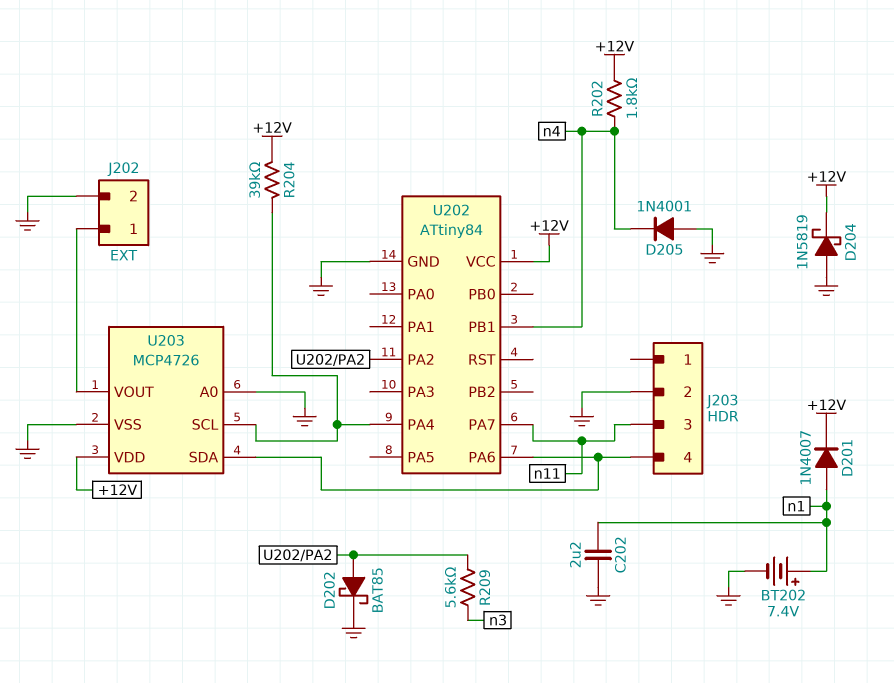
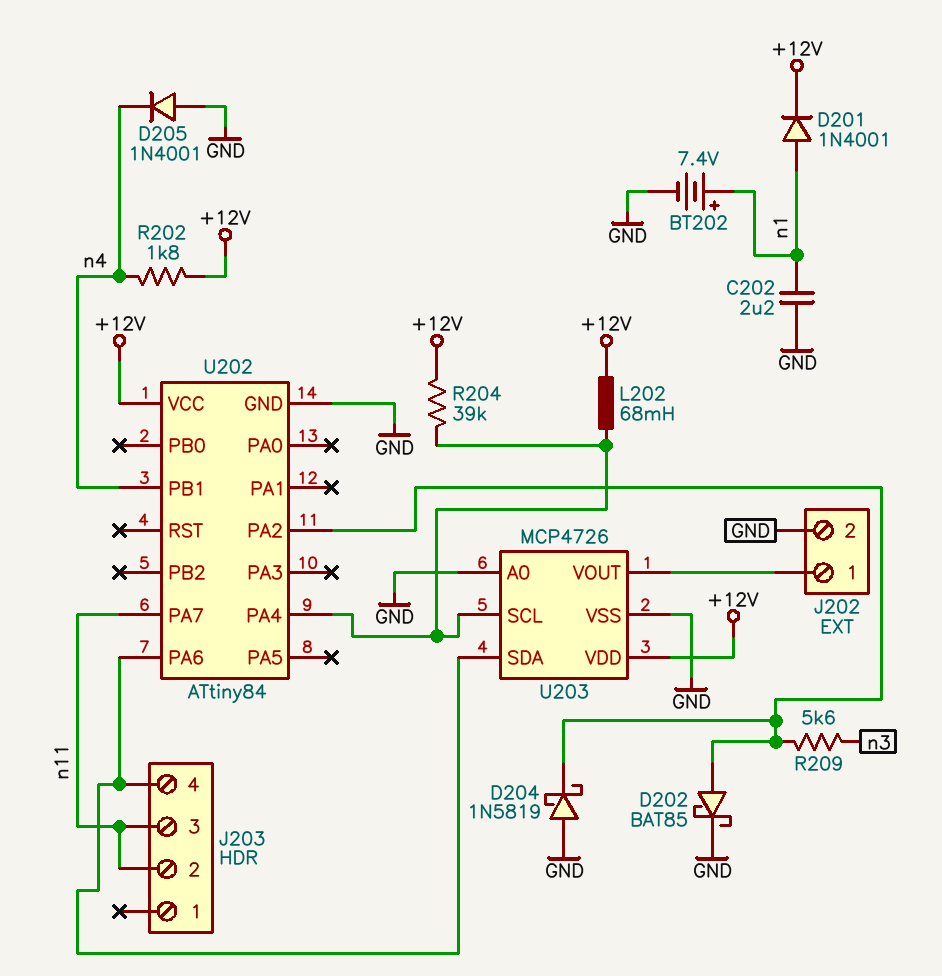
D201: diode 1N4007 (A n1, K +12V) -> diode 1N4001 (A n1, K +12V)
D204: schottky 1N5819 (A GND, K +12V) -> schottky 1N5819 (A GND, K U202/PA2)
J203 pin 2: GND -> n11
L202: none -> 68mH (+12V, U202/PA4)

